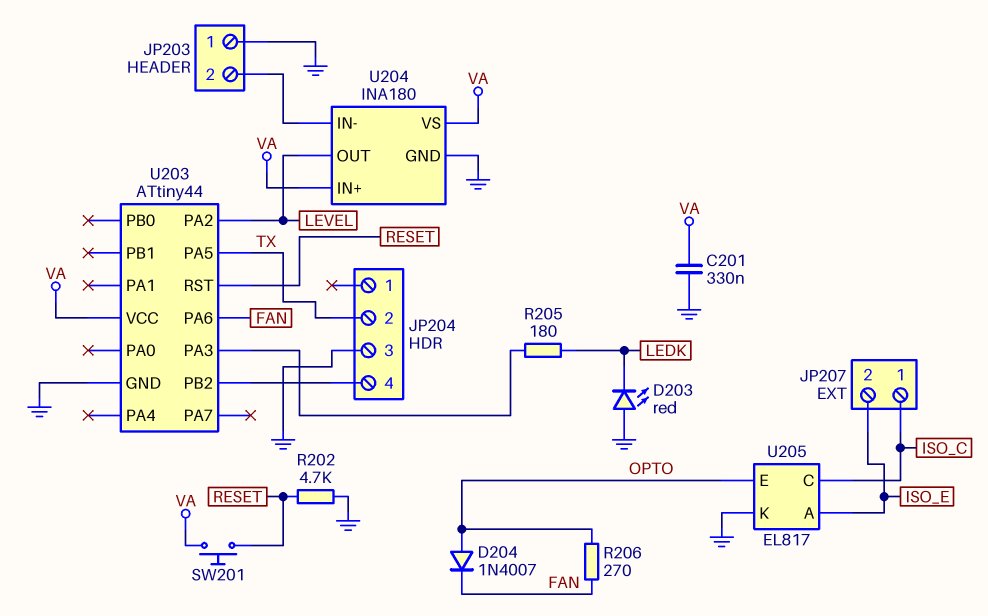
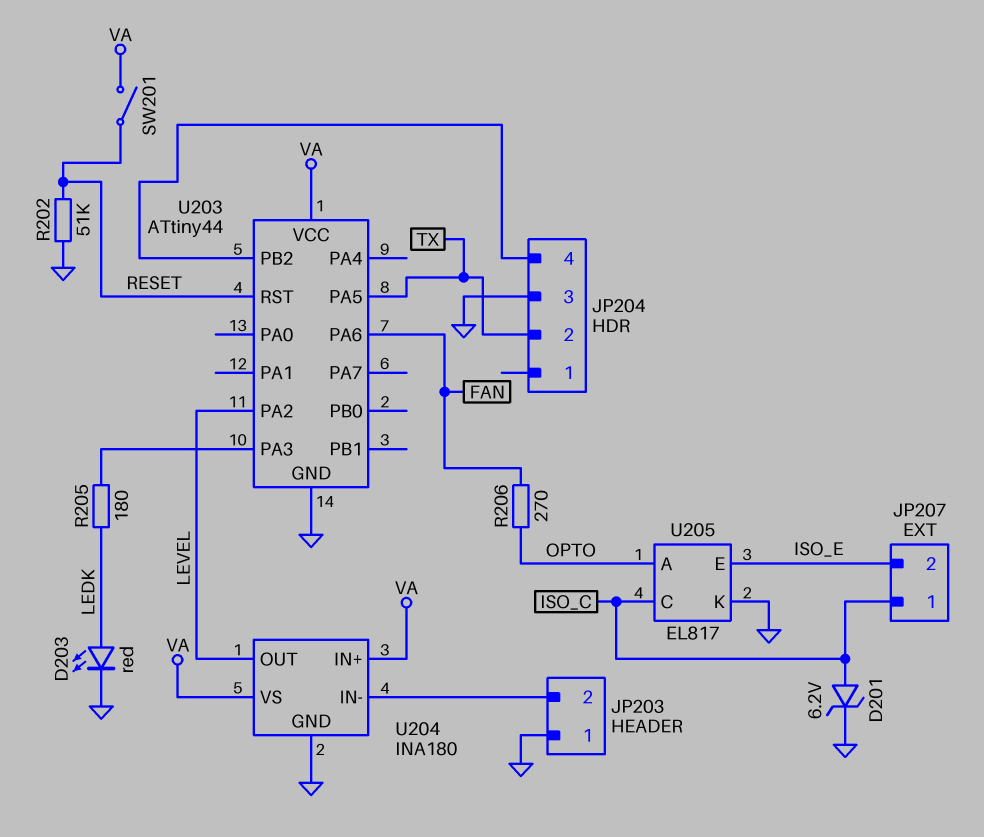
C201: 330nF (GND, VA) -> none
D201: none -> zener 6.2V (A ISO_C, K GND)
D203: LED red (A GND, K LEDK) -> LED red (A LEDK, K GND)
D204: diode 1N4007 (A OPTO, K FAN) -> none
R202: 4.7k (GND, RESET) -> 51k (GND, RESET)
SW201: button (RESET, VA) -> switch (RESET, VA)
U205 pin A: ISO_E -> OPTO
U205 pin E: OPTO -> ISO_E

